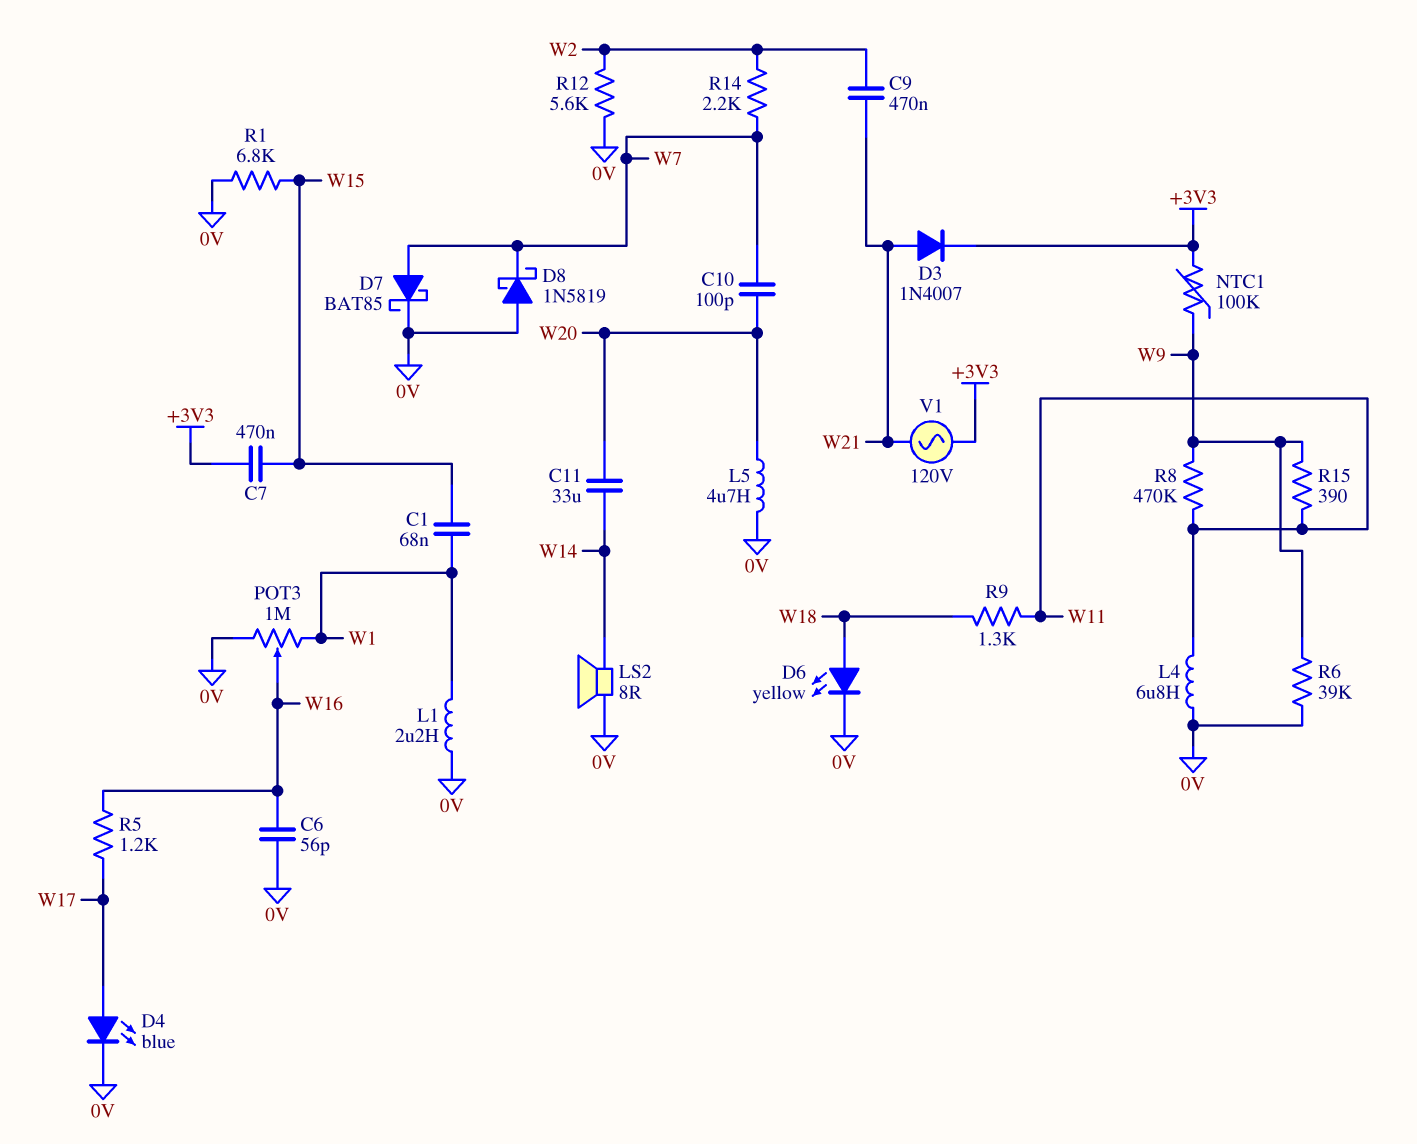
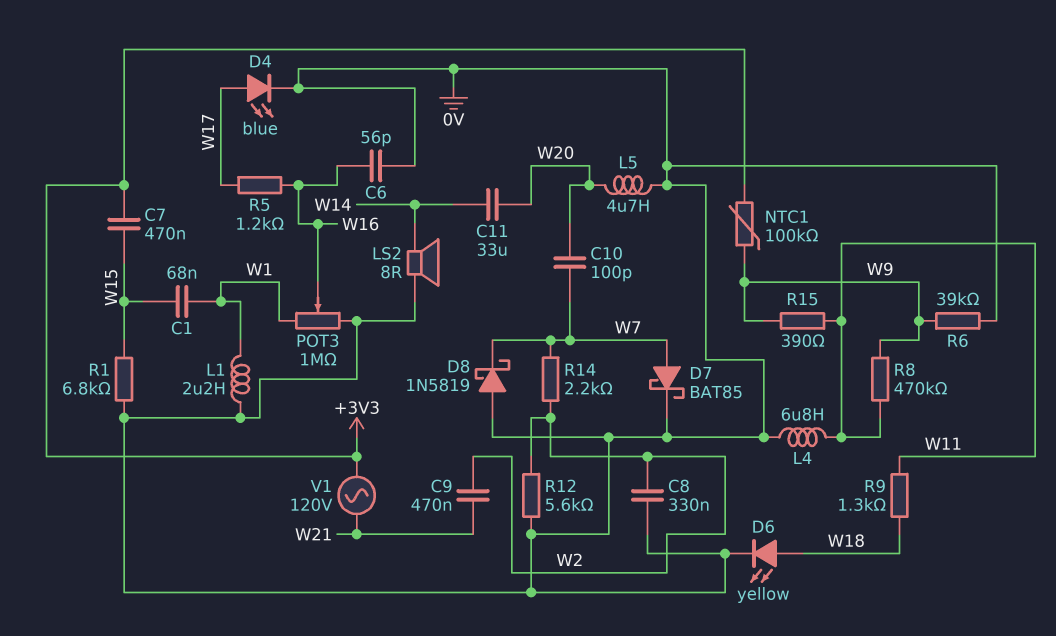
C8: none -> 330nF (0V, W2)
D3: diode 1N4007 (A W21, K +3V3) -> none

